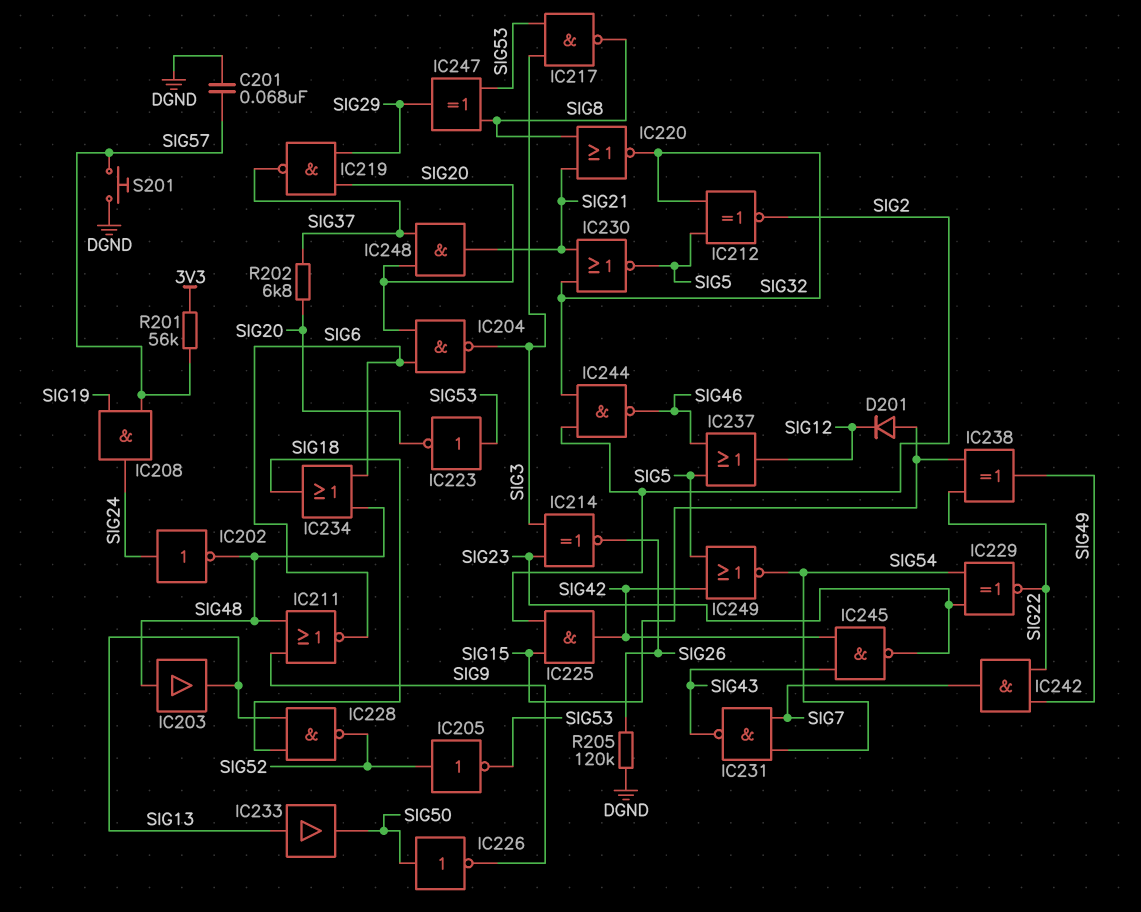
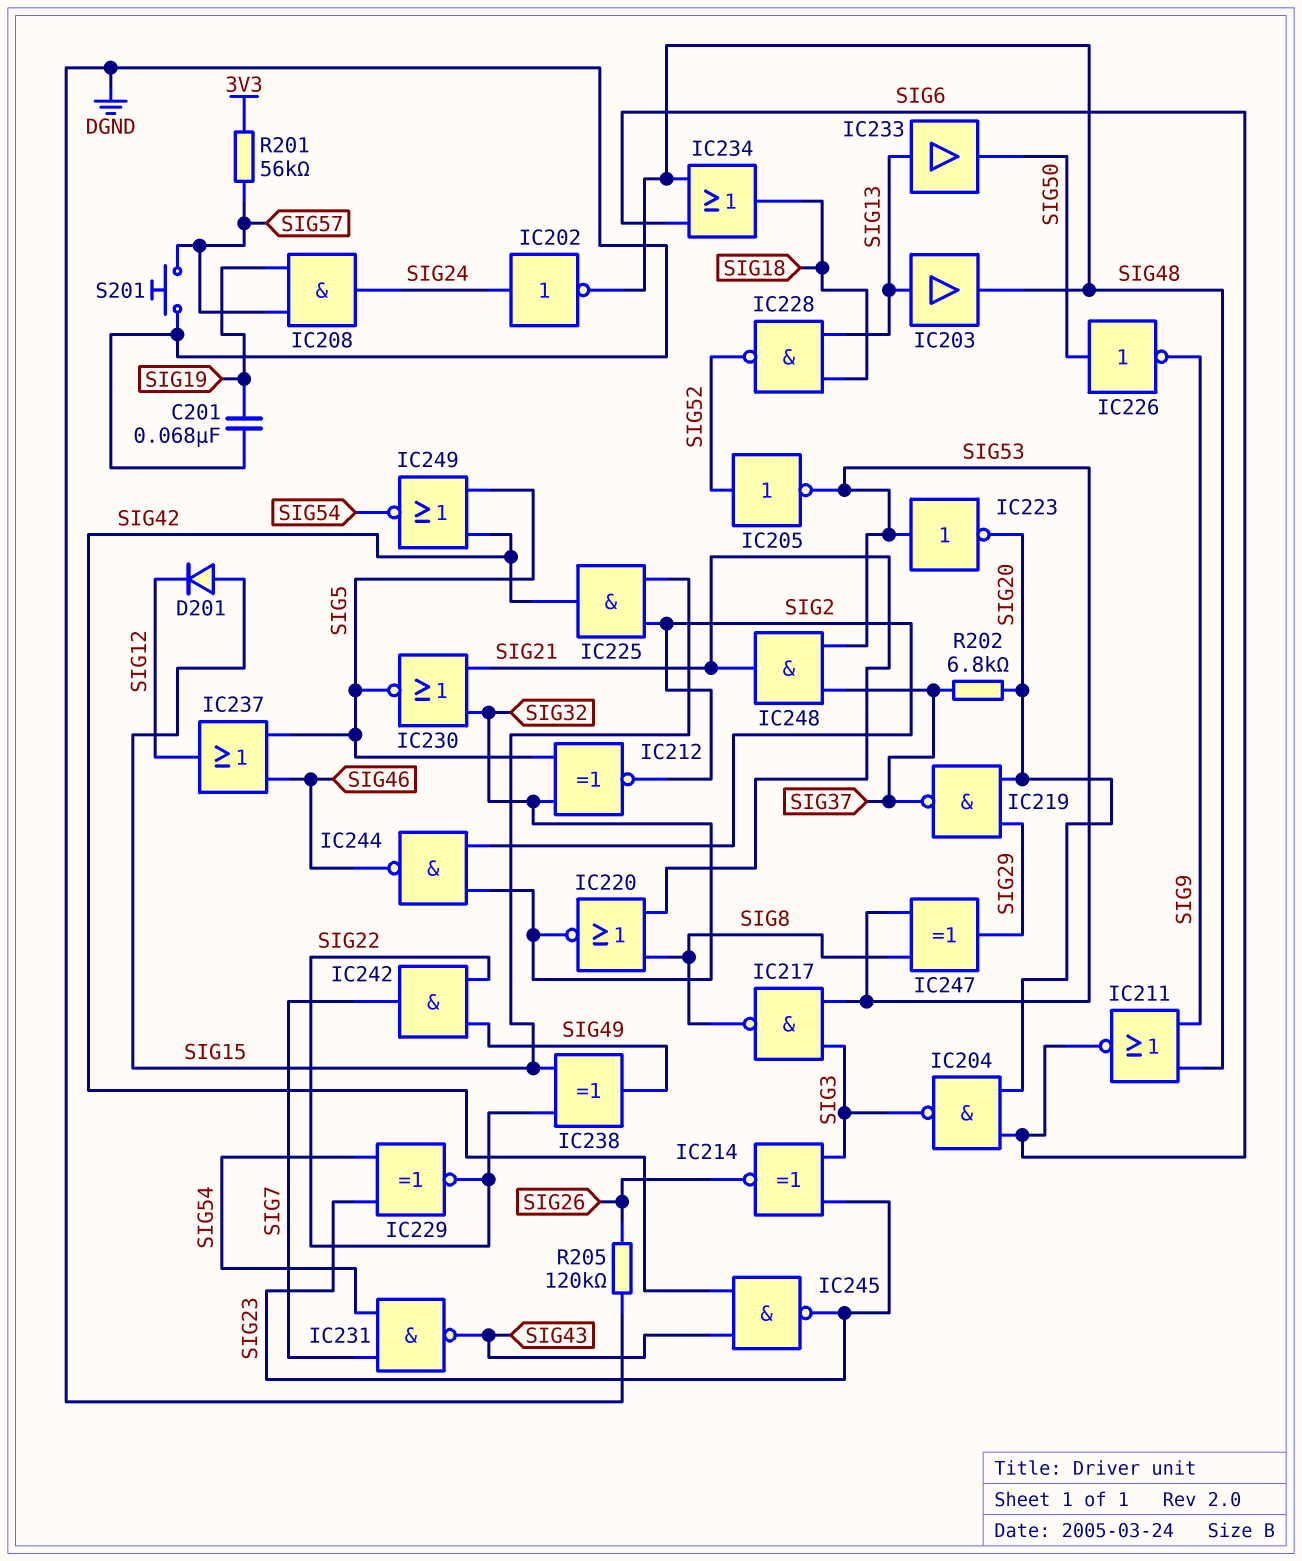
C201: 68nF (DGND, SIG57) -> 68nF (DGND, SIG19)
IC203: buffer (in SIG48, out SIG13) -> buffer (in SIG13, out SIG48)
IC248: AND (in SIG20, in SIG37, out SIG21) -> AND (in SIG37, in SIG53, out SIG21)

